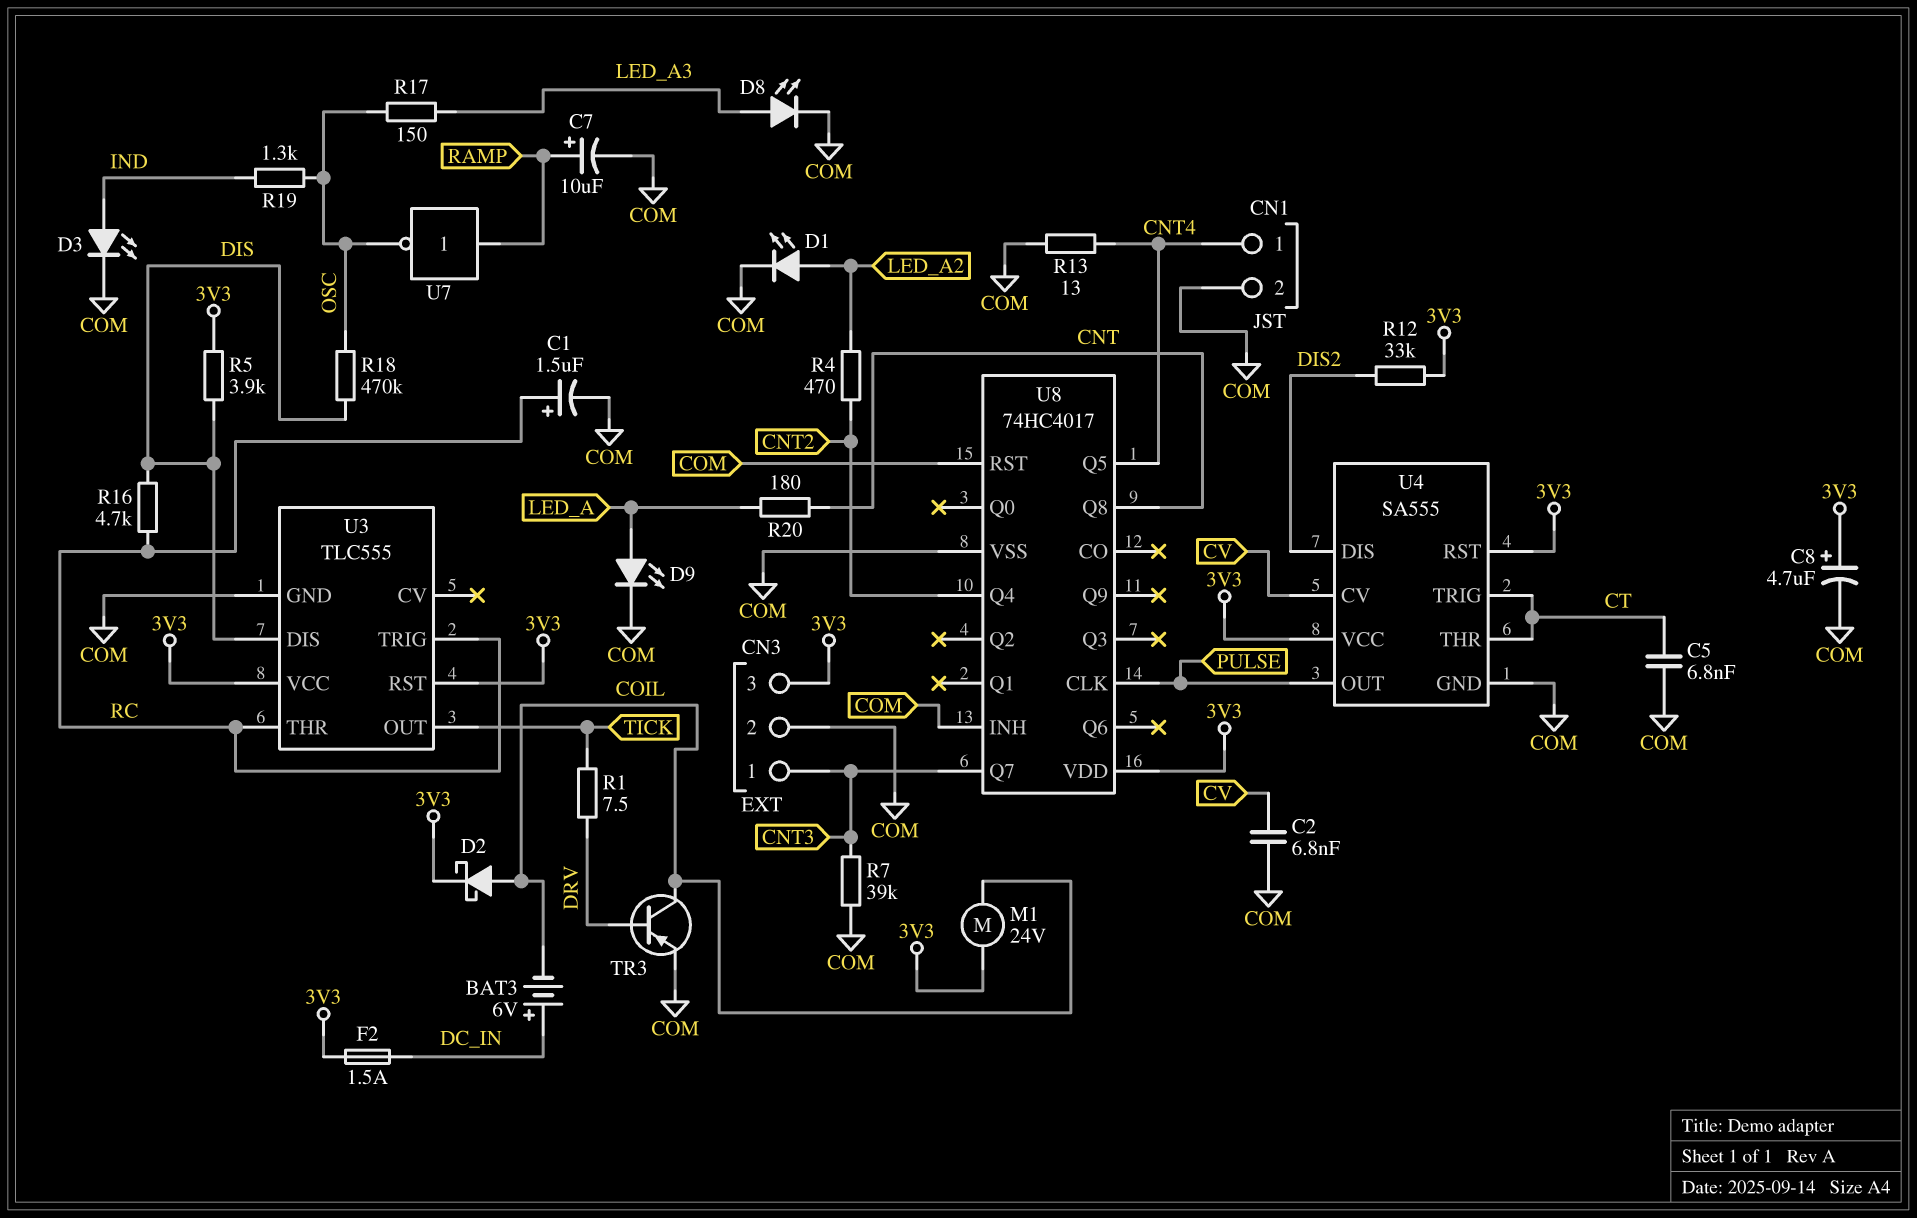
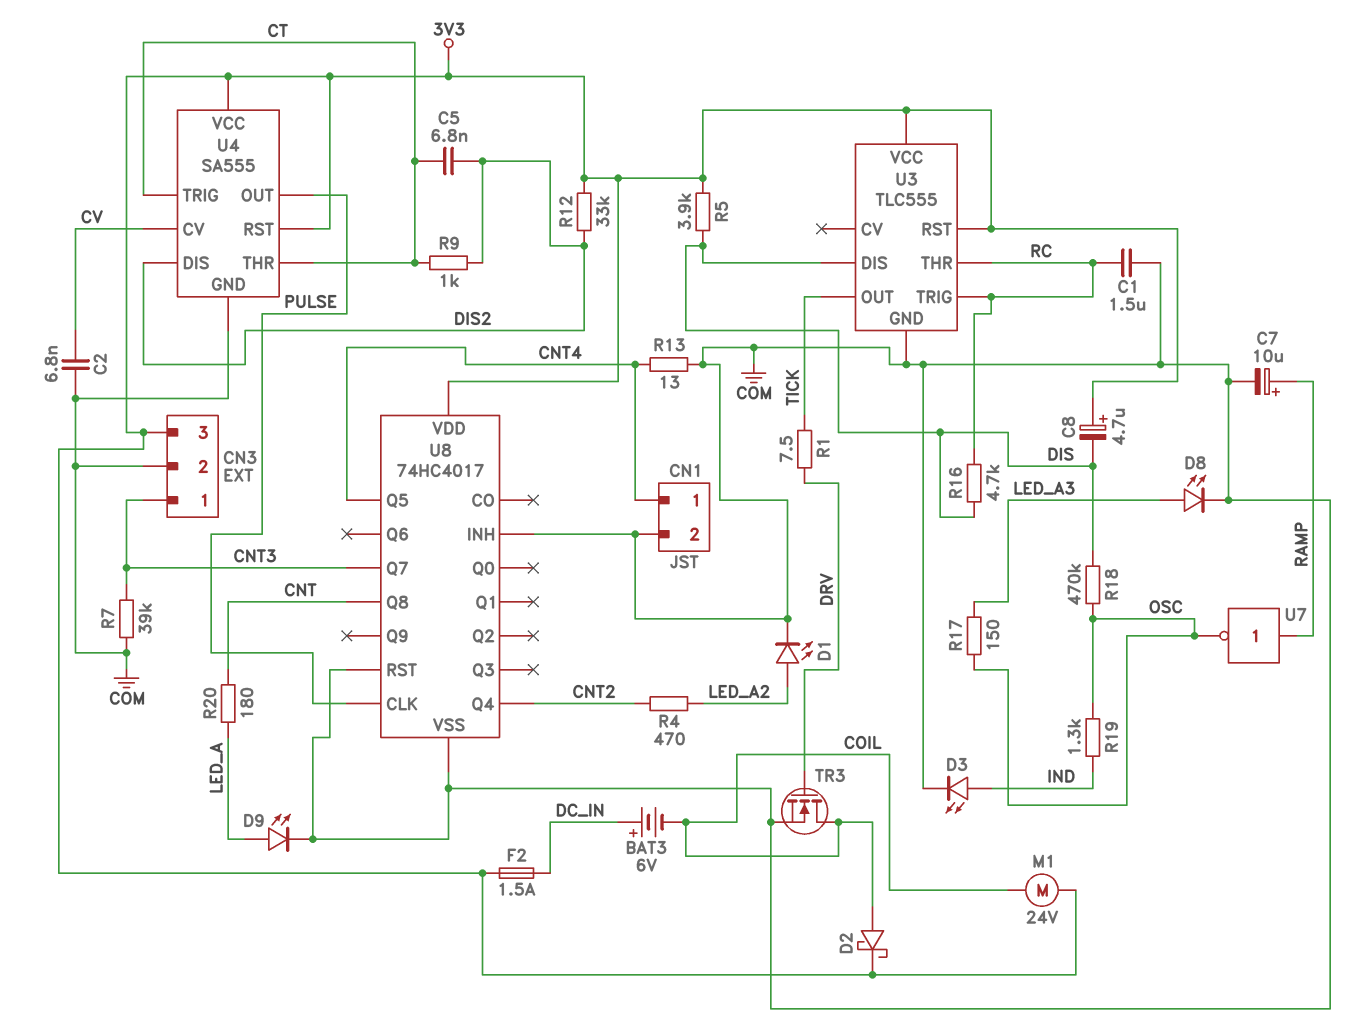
C1: 1.5uF (plus RC, minus COM) -> 1.5uF (COM, RC)
C5: 6.8nF (COM, CT) -> 6.8nF (CT, DIS2)
C8: 4.7uF (plus 3V3, minus COM) -> 4.7uF (plus 3V3, minus DIS)
R9: none -> 1k (CT, DIS2)
TR3: PNP (B DRV, C COIL, E COM) -> NMOS (G DRV, D COIL, S COM)

